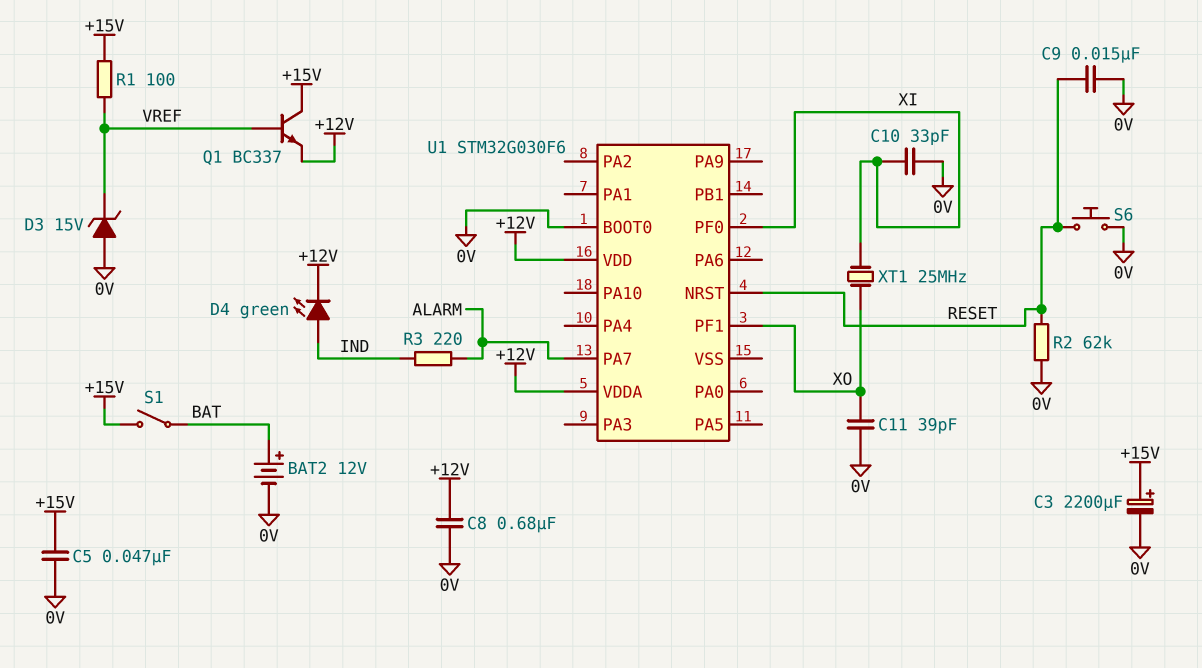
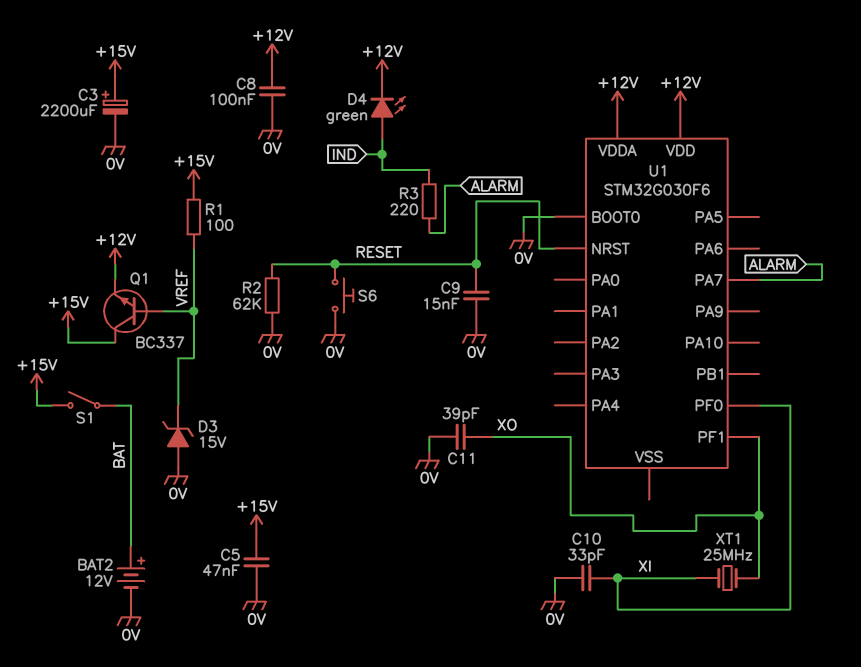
C8: 680nF (+12V, 0V) -> 100nF (+12V, 0V)

